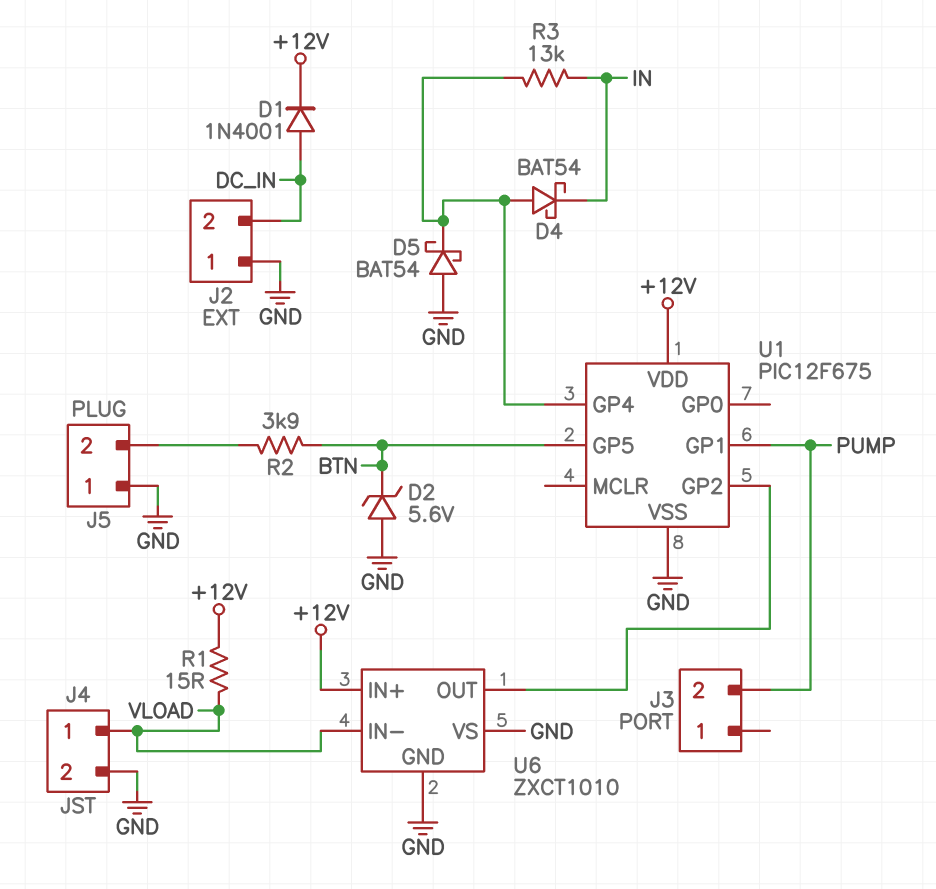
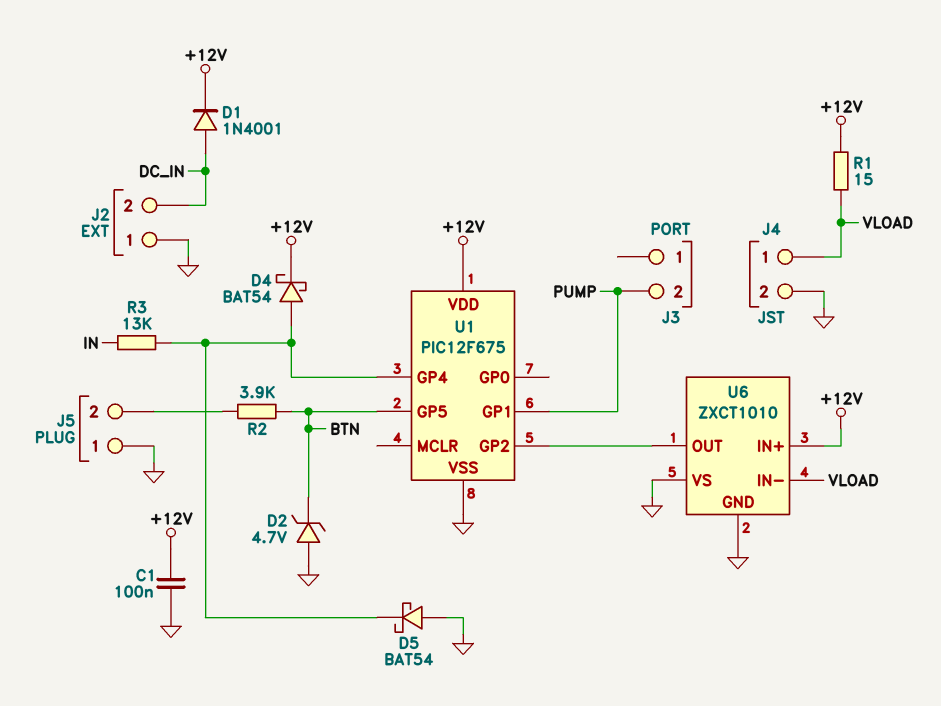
C1: none -> 100nF (+12V, GND)
D2: zener 5.6V (A GND, K BTN) -> zener 4.7V (A GND, K BTN)
D4: schottky BAT54 (A U1/GP4, K IN) -> schottky BAT54 (A U1/GP4, K +12V)

